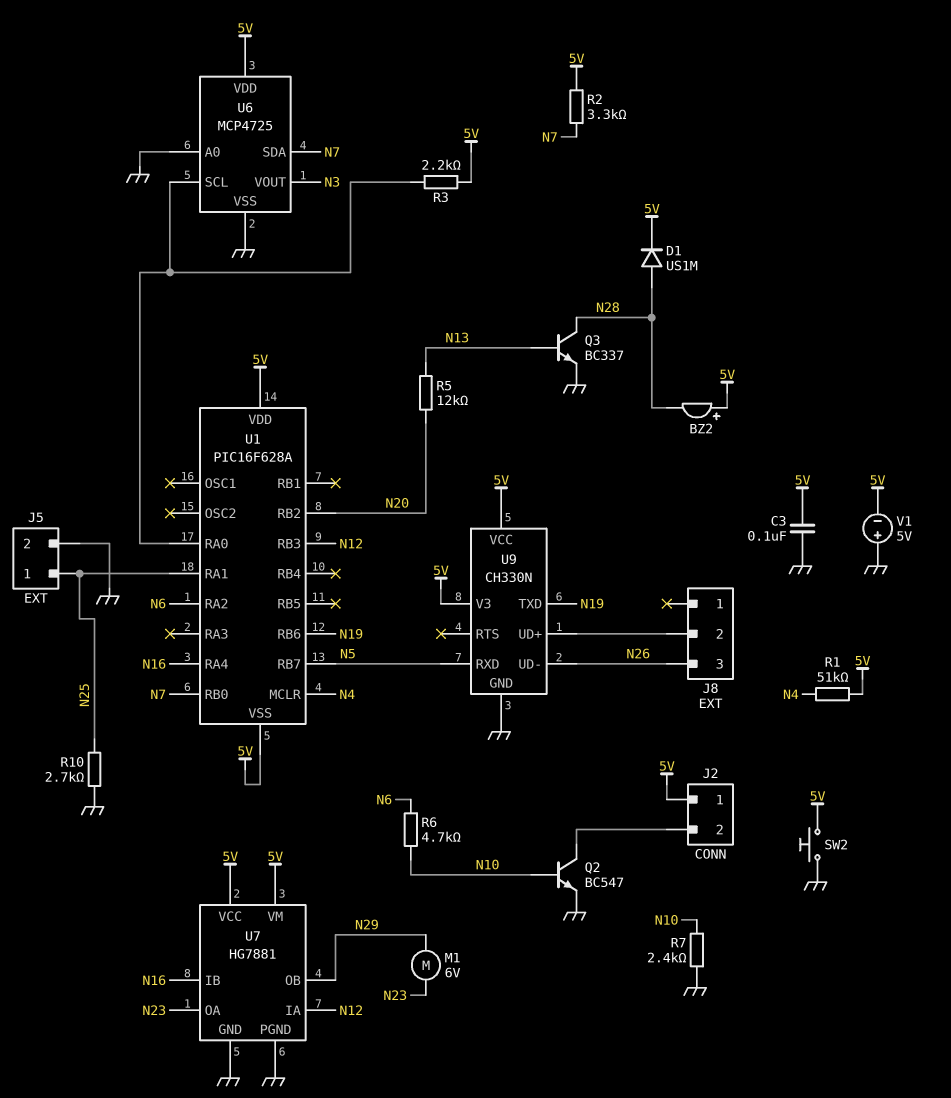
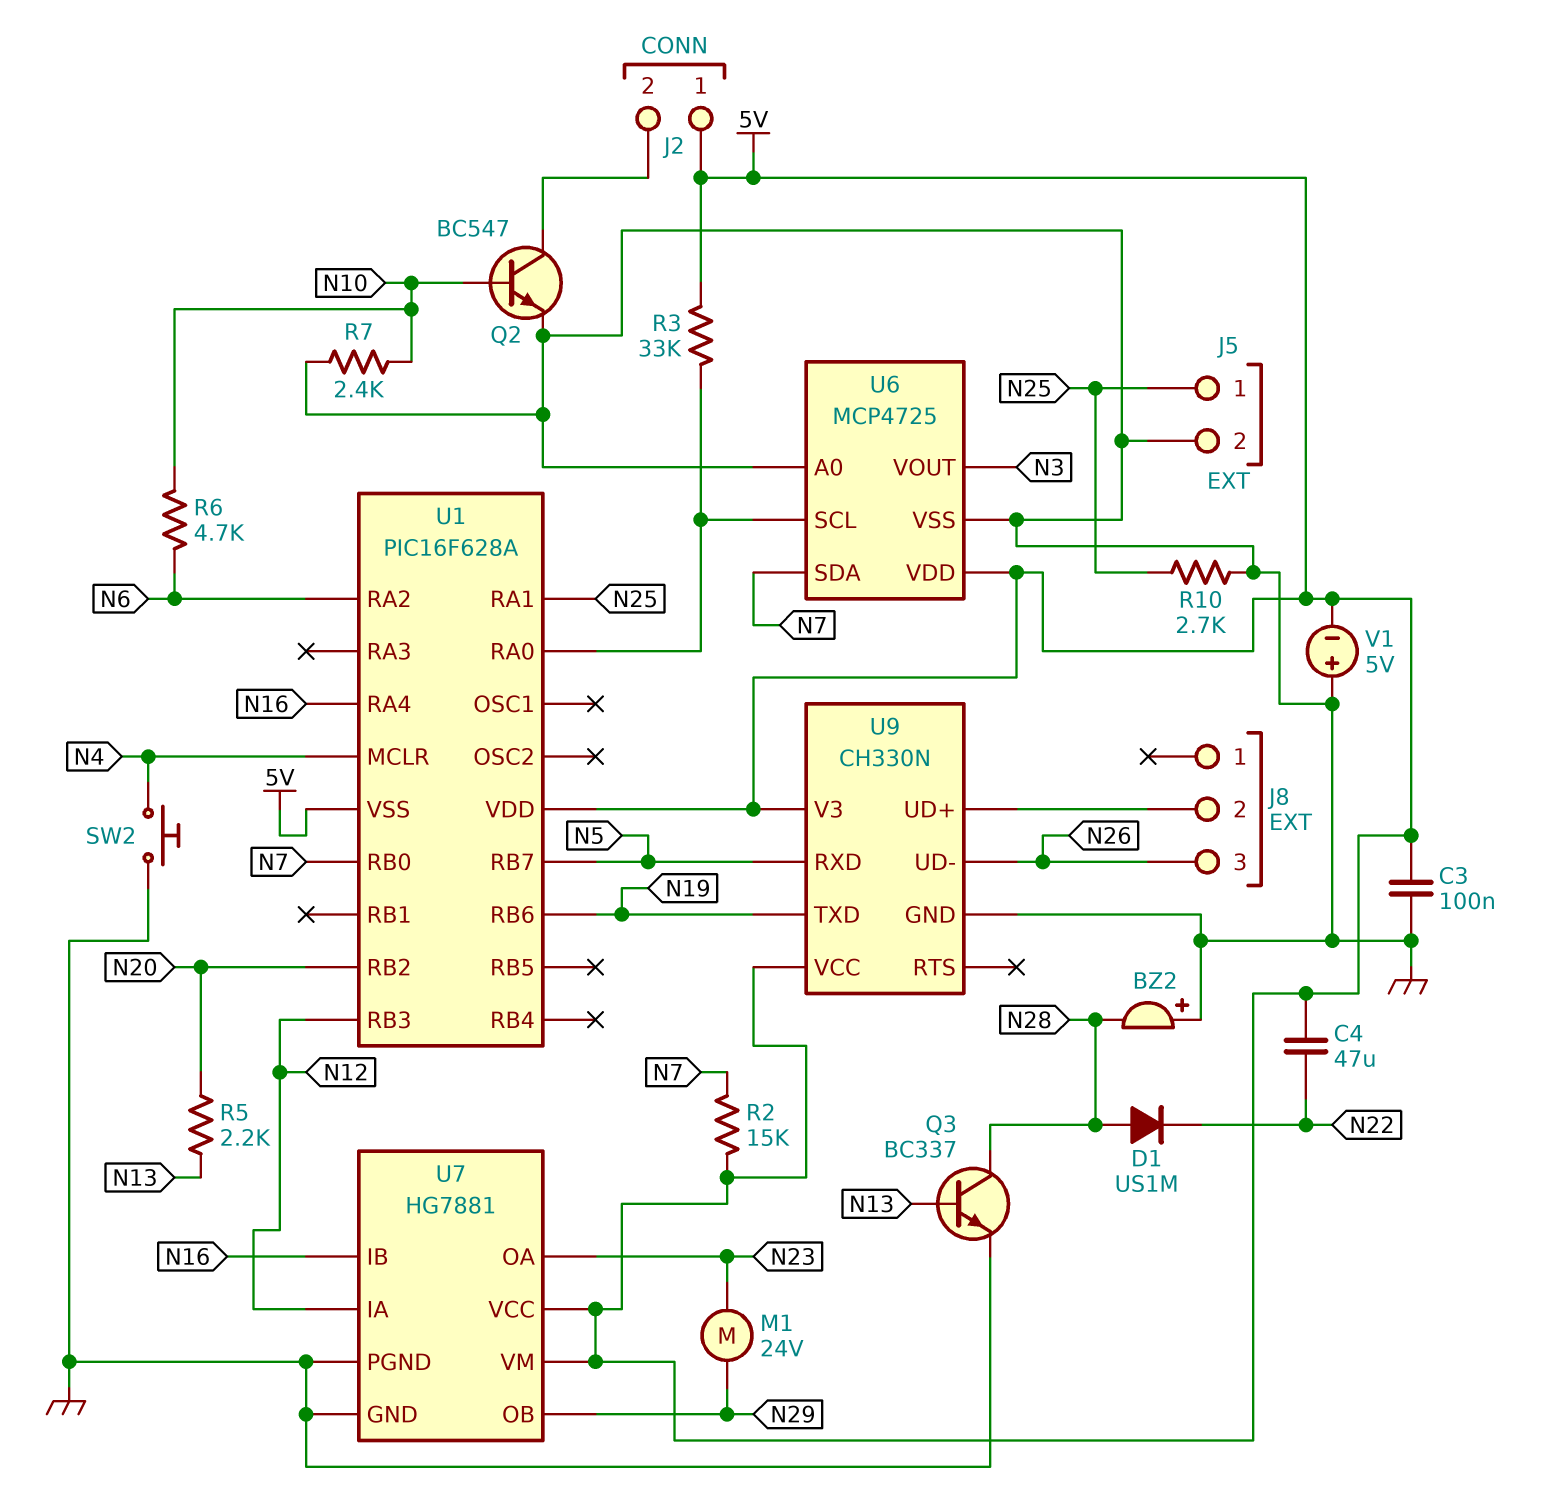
BZ2: buzzer (plus 5V, minus N28) -> buzzer (plus GND, minus N28)
C4: none -> 47uF (5V, N22)
D1: diode US1M (A N28, K 5V) -> diode US1M (A N28, K N22)
M1: motor 6V (N23, N29) -> motor 24V (N23, N29)
R1: 51k (5V, N4) -> none
R2: 3.3k (5V, N7) -> 15k (5V, N7)
R3: 2.2k (5V, U1/RA0) -> 33k (5V, U1/RA0)
R5: 12k (N13, N20) -> 2.2k (N13, N20)
SW2: button (5V, GND) -> button (GND, N4)

